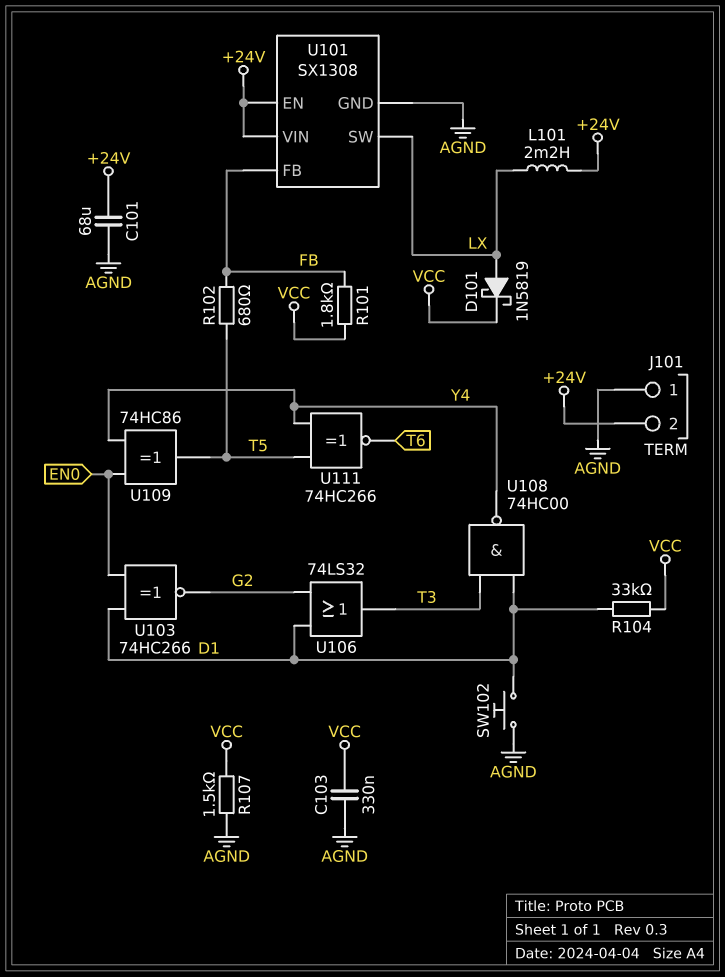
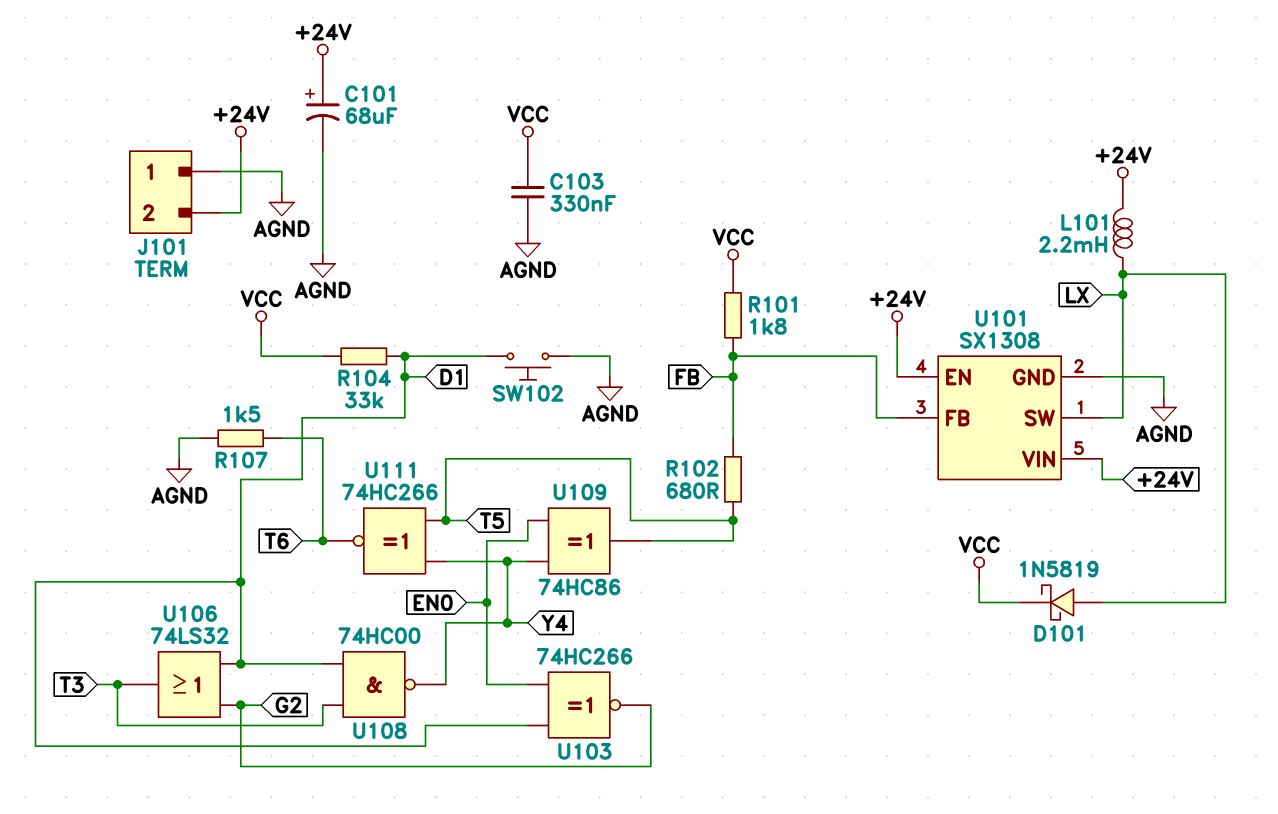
C101: 68uF (+24V, AGND) -> 68uF (plus +24V, minus AGND)
R107: 1.5k (AGND, VCC) -> 1.5k (AGND, T6)

